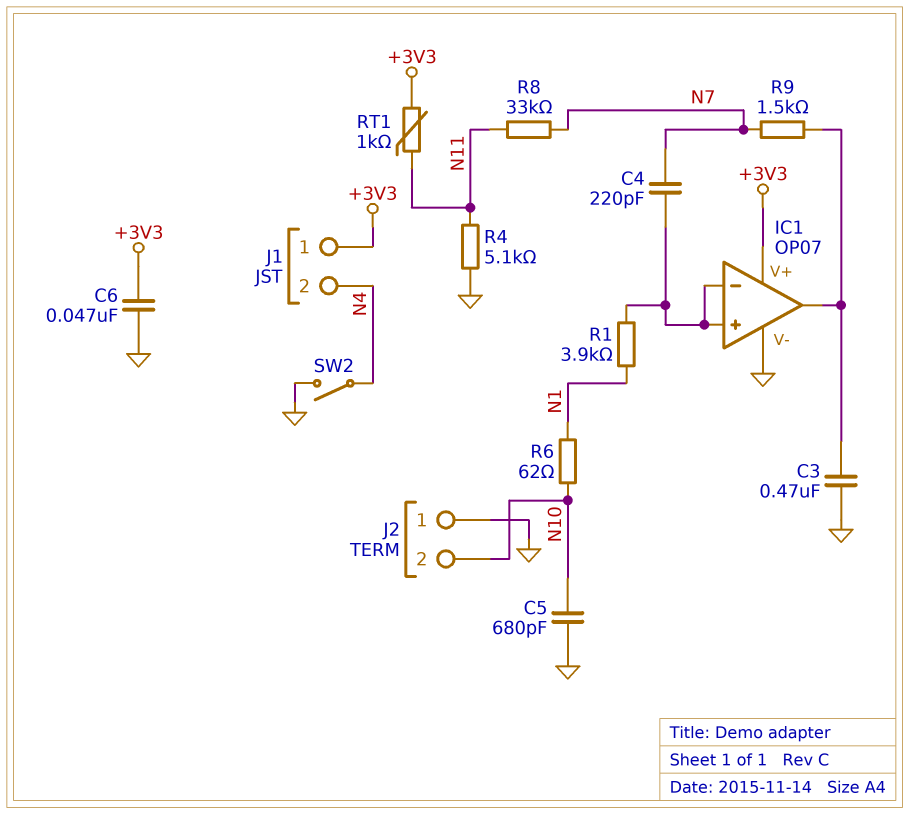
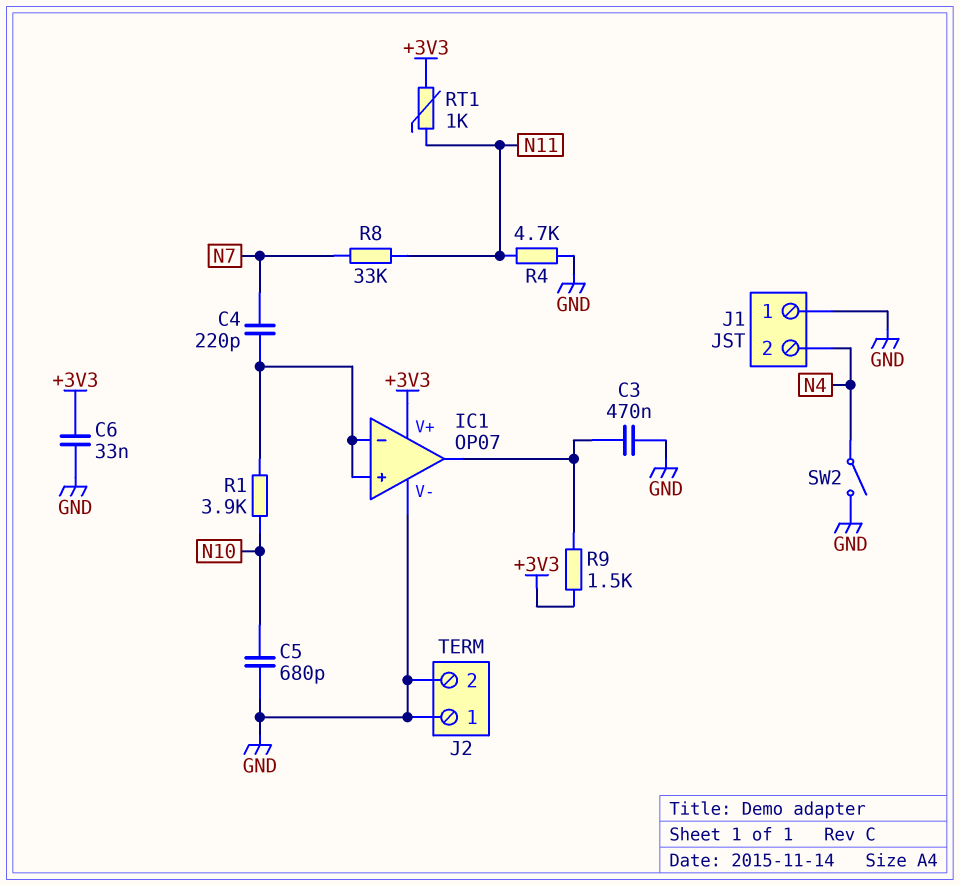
C6: 47nF (+3V3, GND) -> 33nF (+3V3, GND)
J1 pin 1: +3V3 -> GND
J2 pin 2: N10 -> GND
R1: 3.9k (IC1/in+, N1) -> 3.9k (IC1/in+, N10)
R4: 5.1k (GND, N11) -> 4.7k (GND, N11)
R6: 62 (N1, N10) -> none
R9: 1.5k (IC1/out, N7) -> 1.5k (+3V3, IC1/out)

